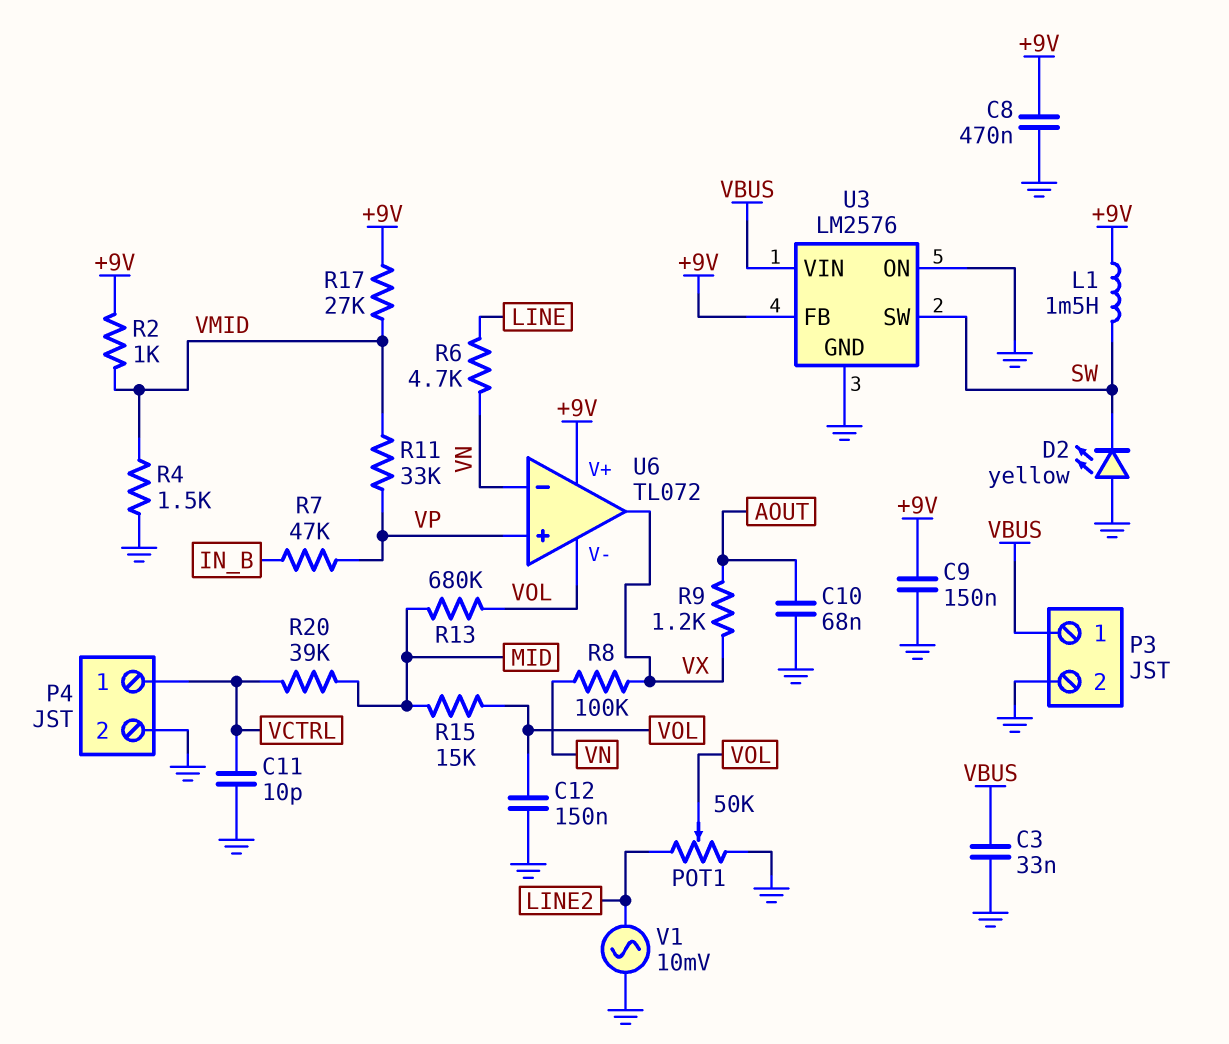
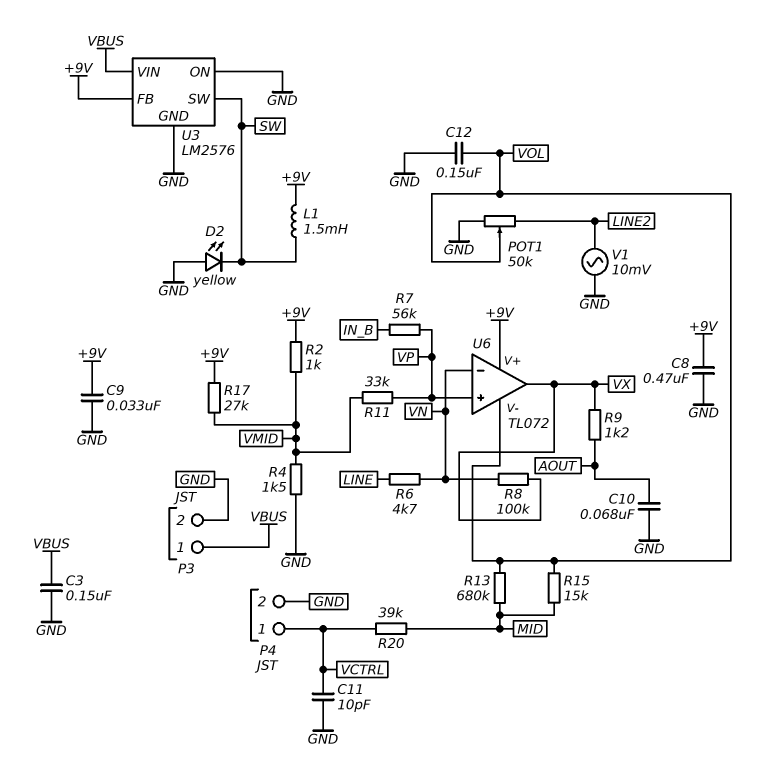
C3: 33nF (GND, VBUS) -> 150nF (GND, VBUS)
C9: 150nF (+9V, GND) -> 33nF (+9V, GND)
R7: 47k (IN_B, VP) -> 56k (IN_B, VP)

